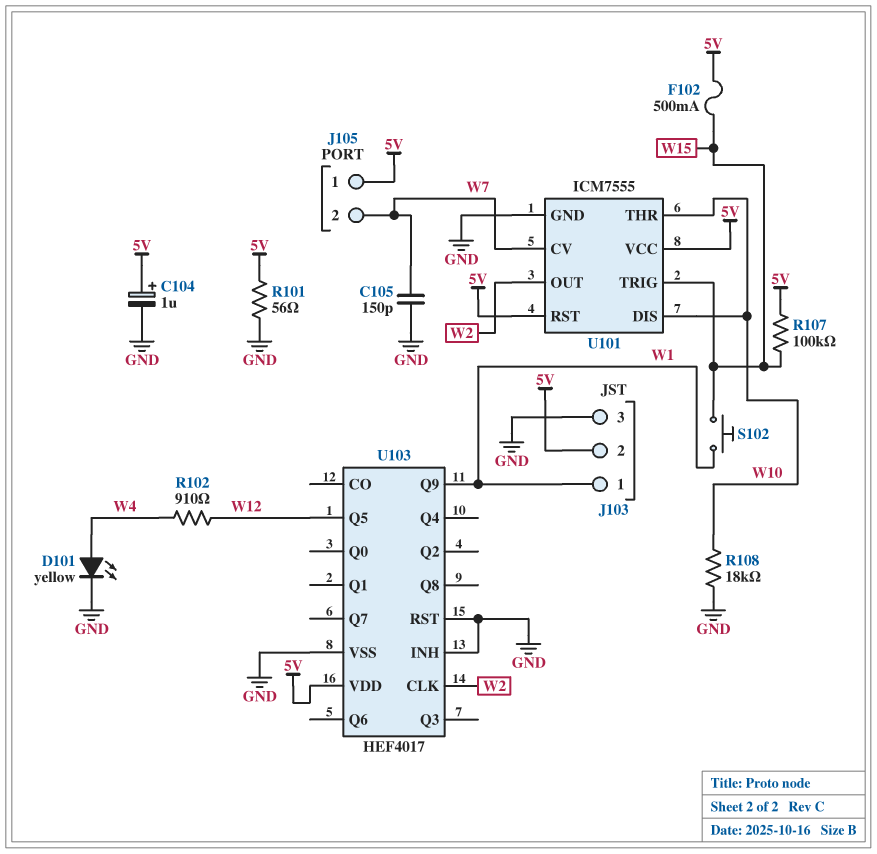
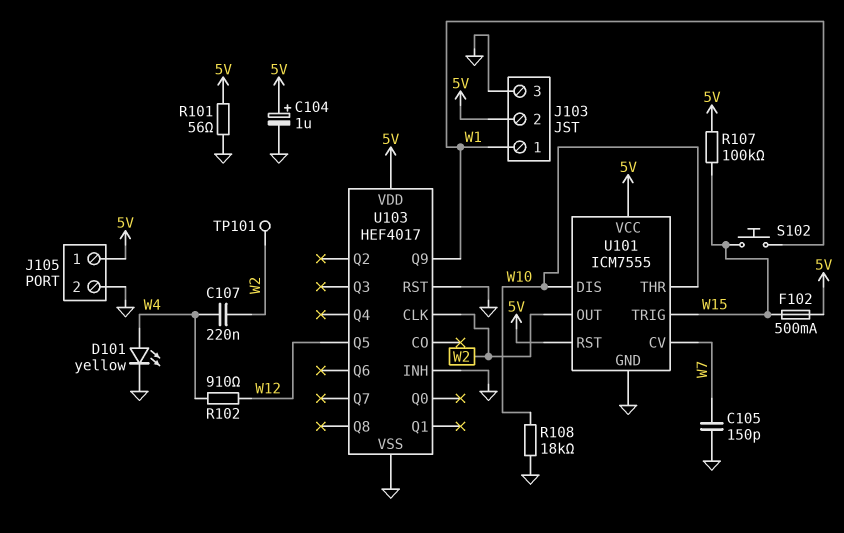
C107: none -> 220nF (W2, W4)
J105 pin 2: W7 -> GND
TP101: none -> test point (W2)

